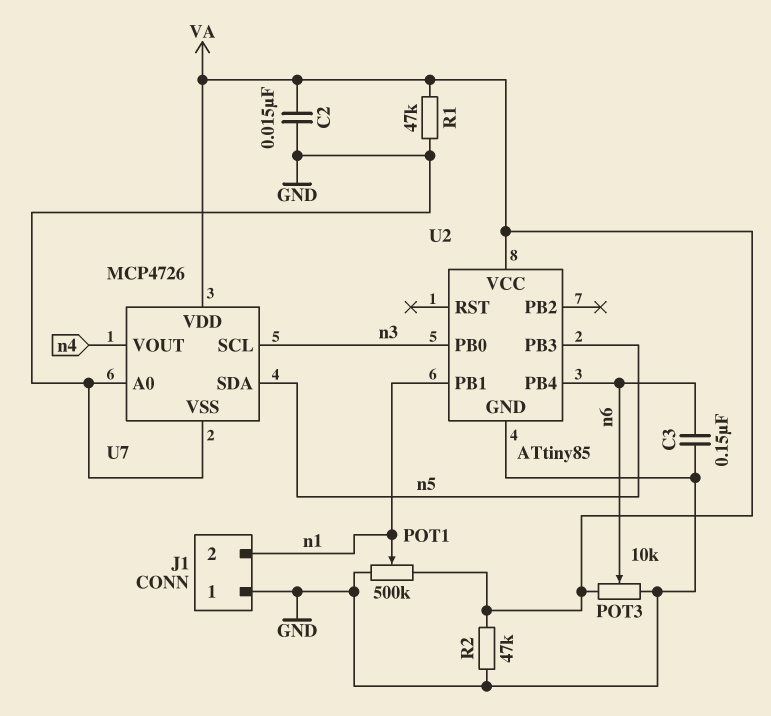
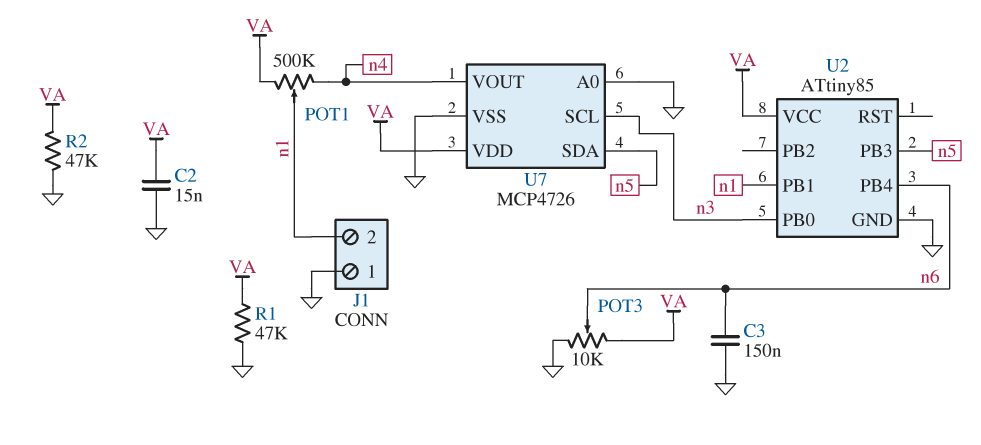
POT1: 500k (GND, VA, wiper n1) -> 500k (VA, n4, wiper n1)

